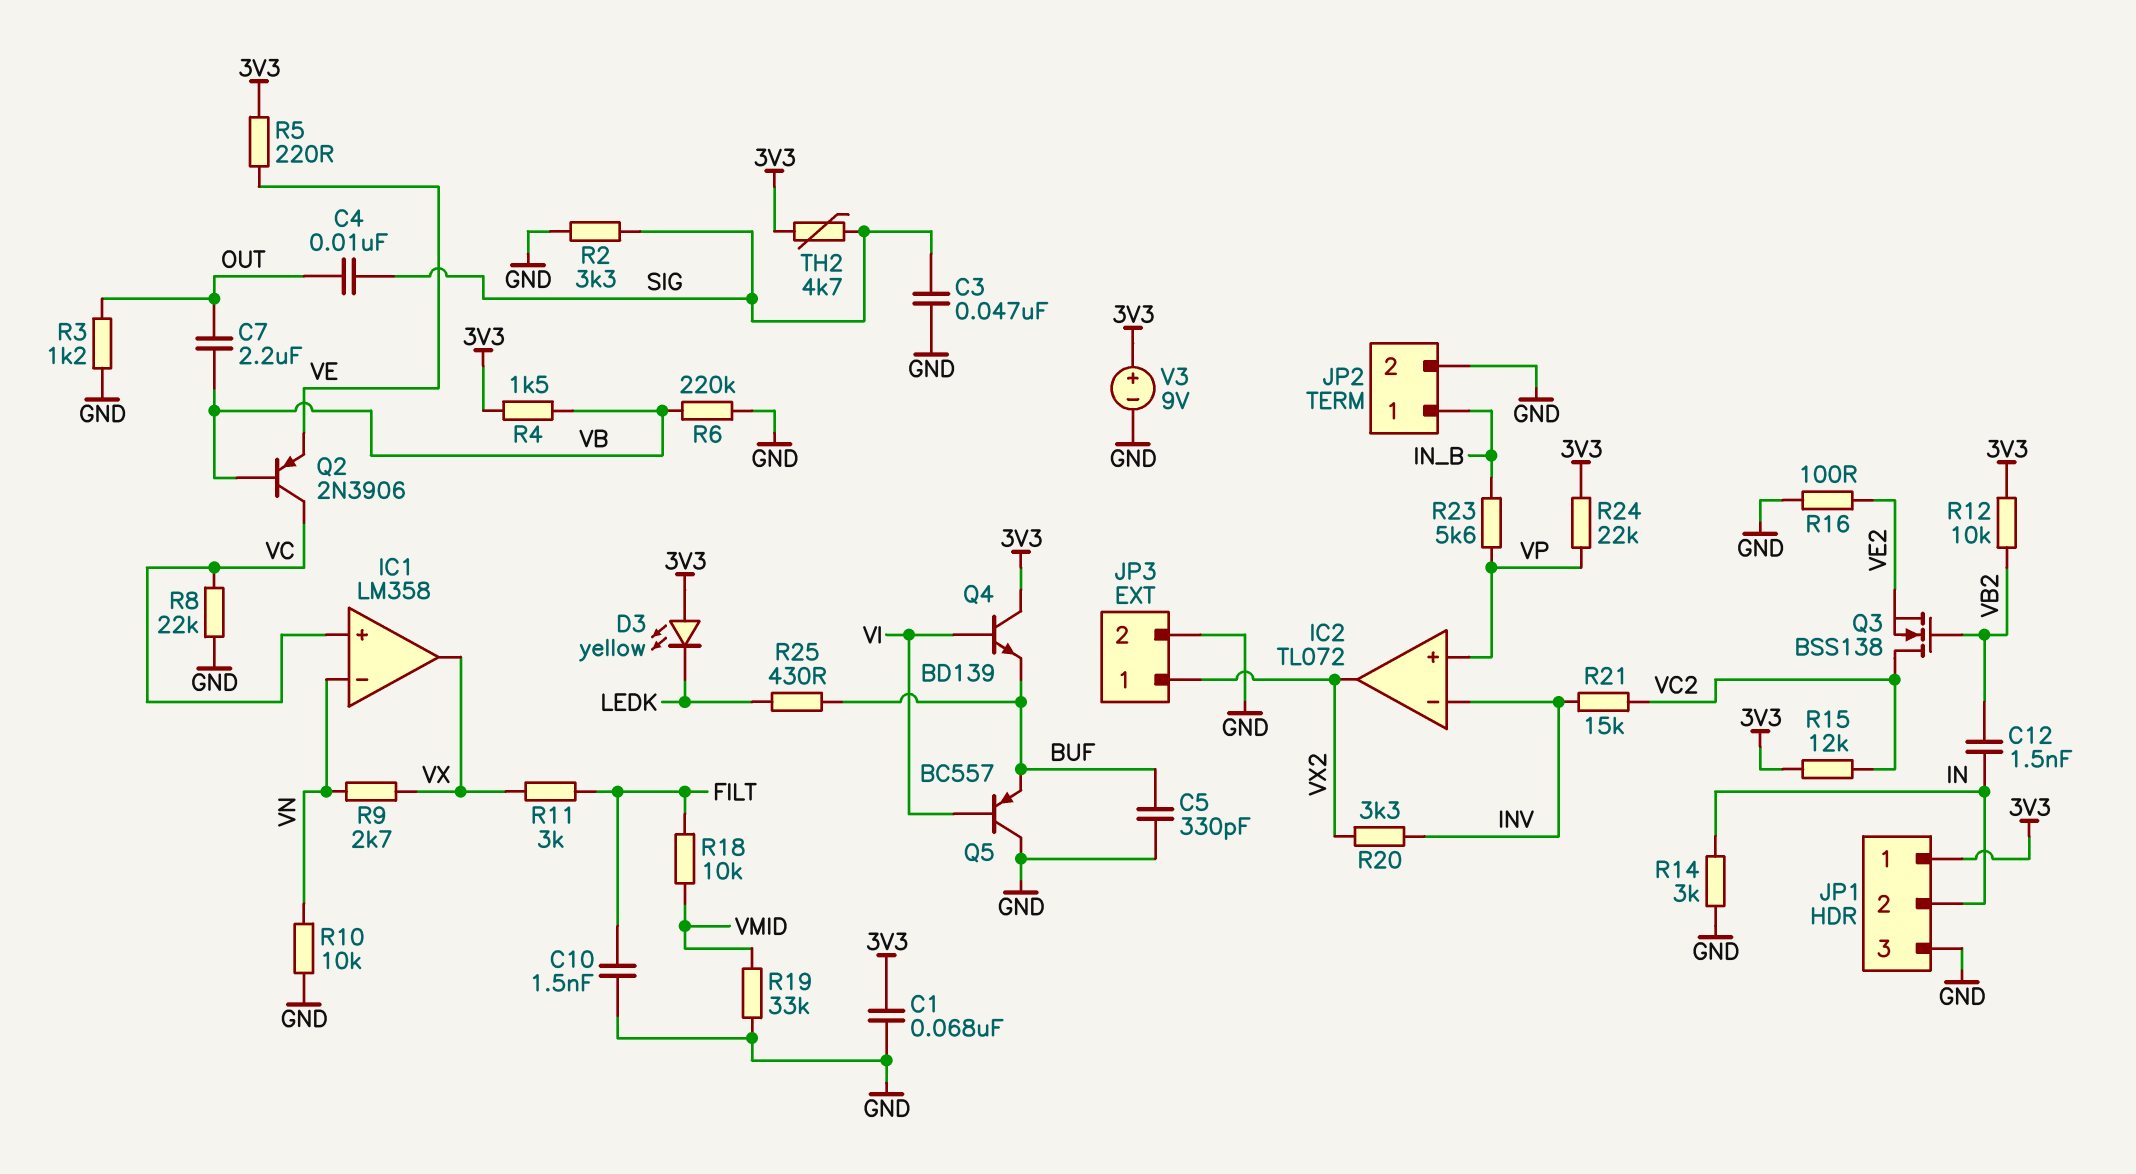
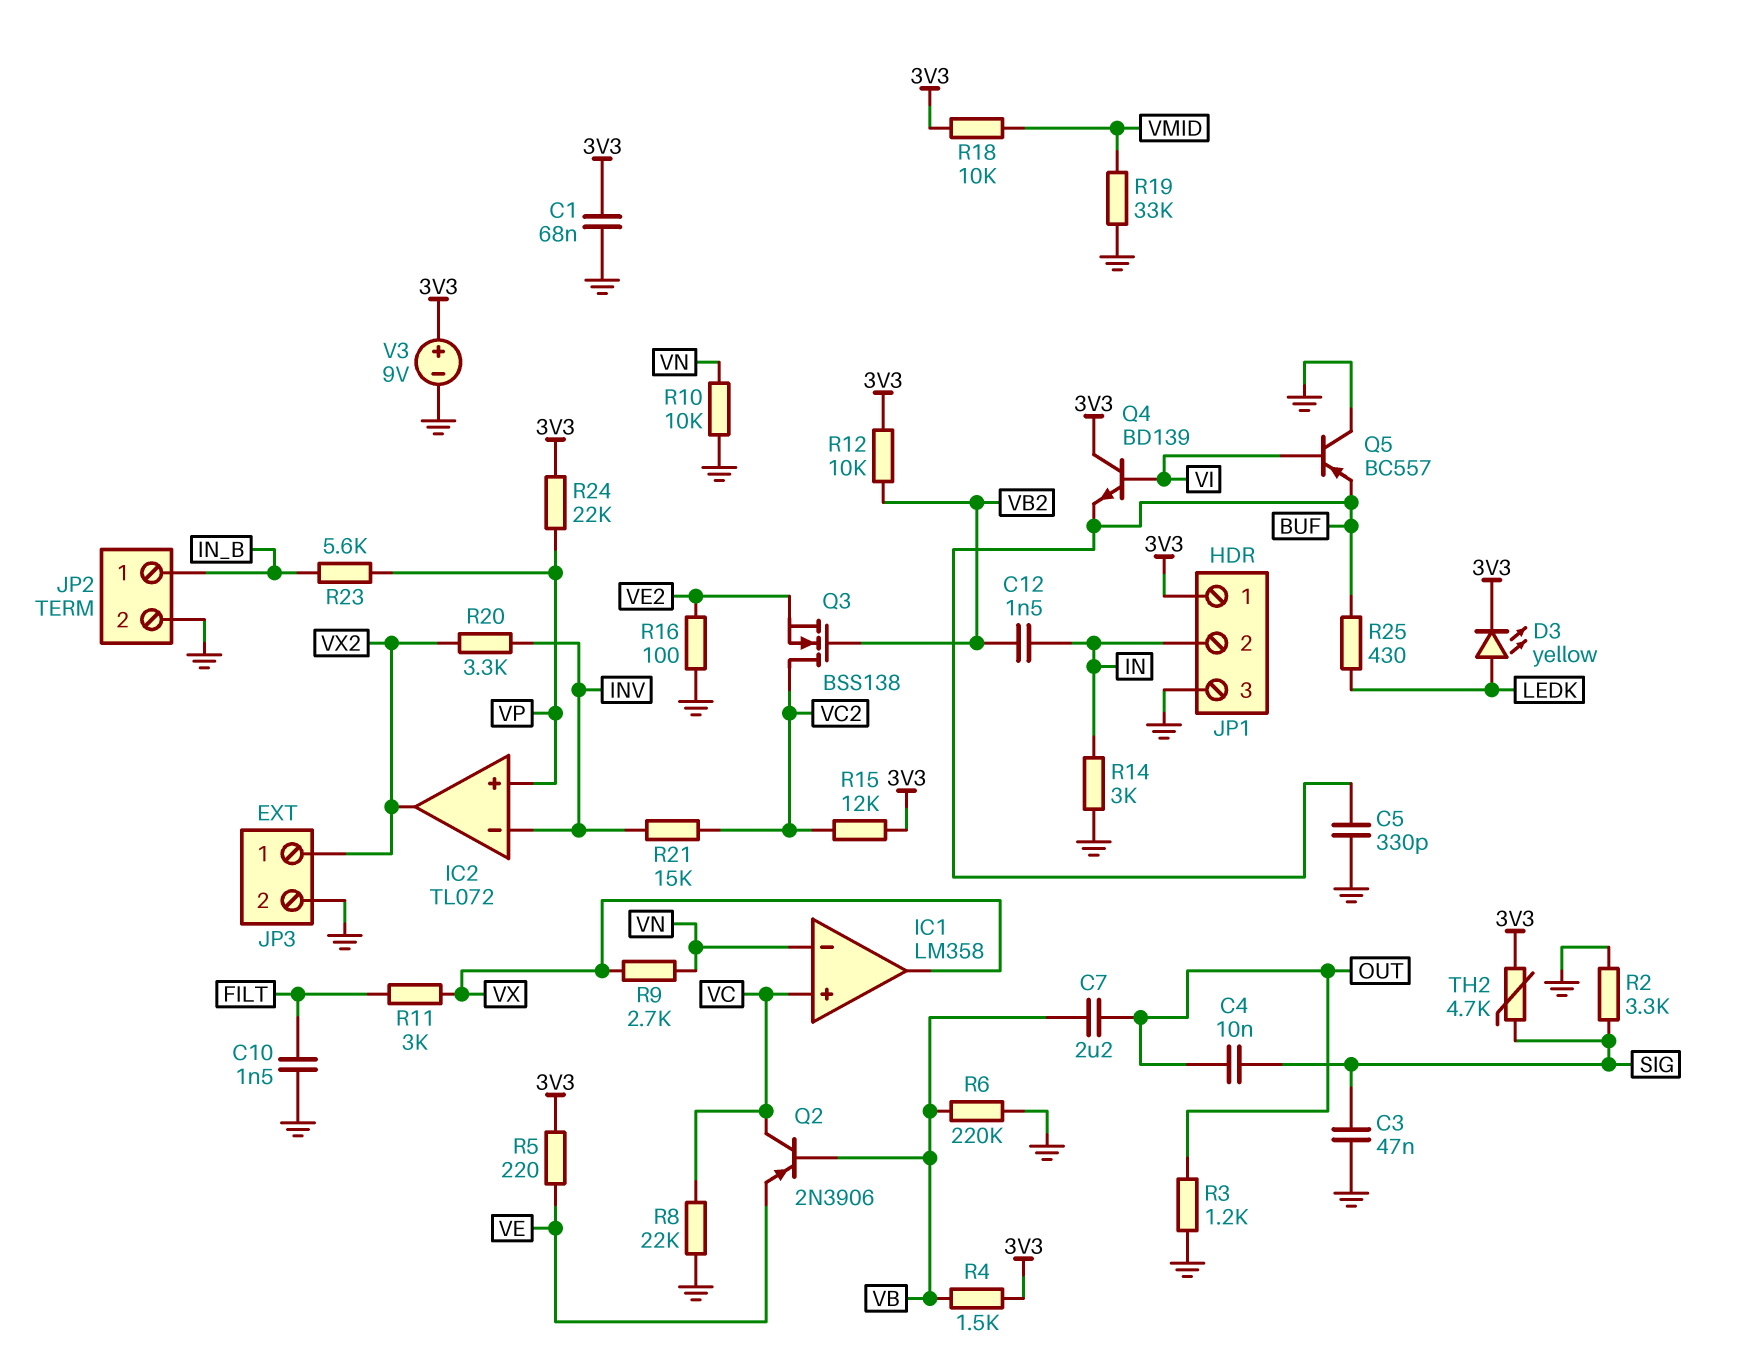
D3: LED yellow (A 3V3, K LEDK) -> LED yellow (A LEDK, K 3V3)
R18: 10k (FILT, VMID) -> 10k (3V3, VMID)

